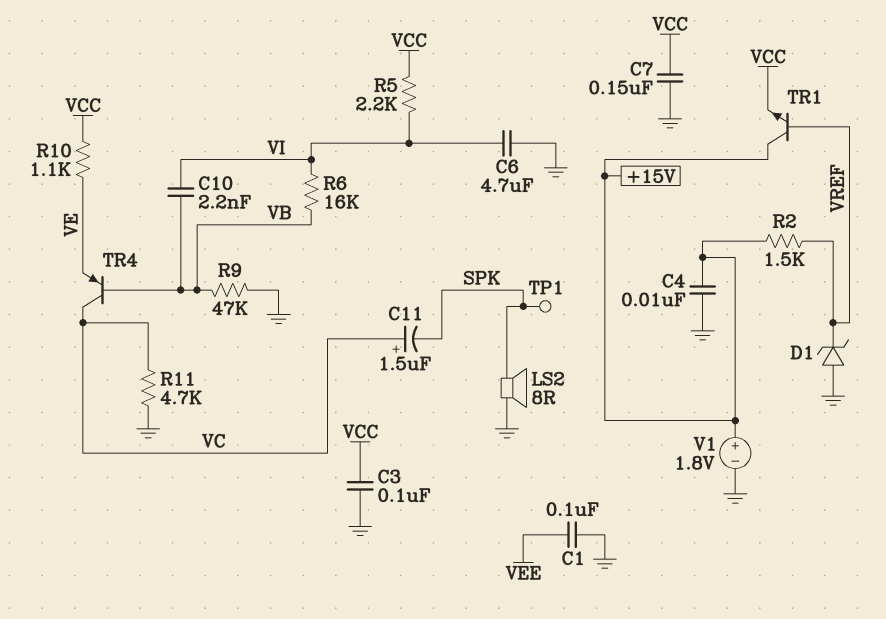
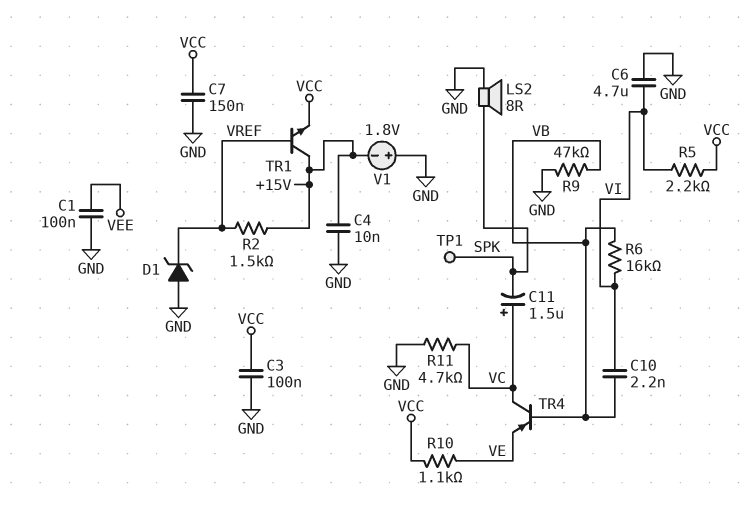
V1: 1.8V (plus +15V, minus GND) -> 1.8V (plus GND, minus +15V)

